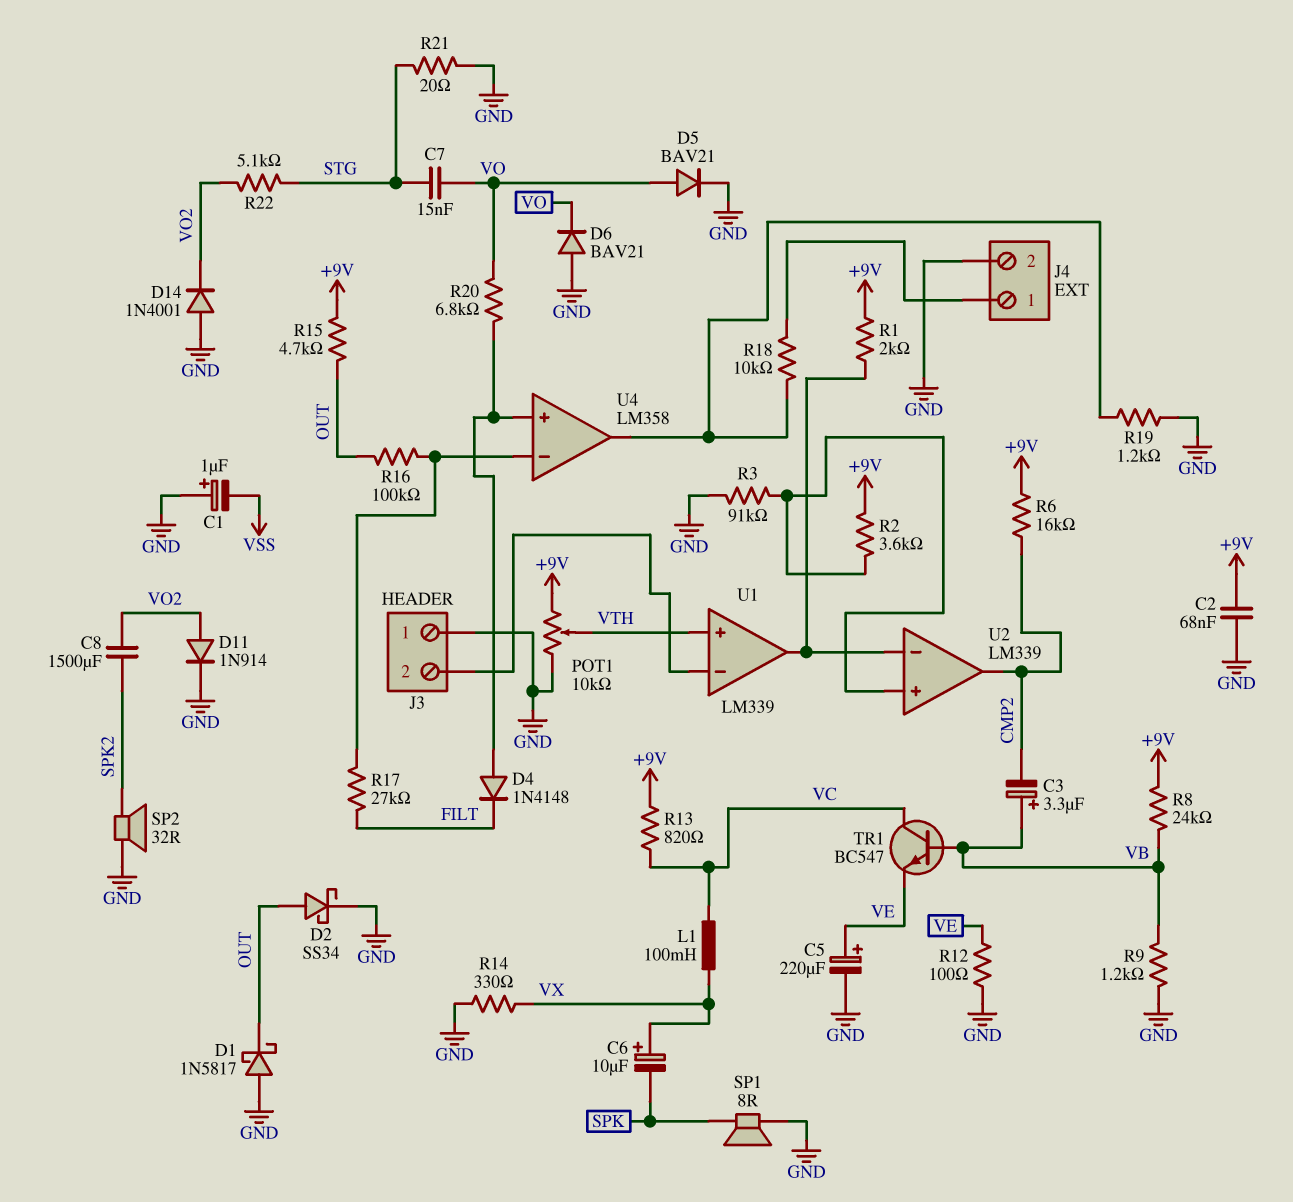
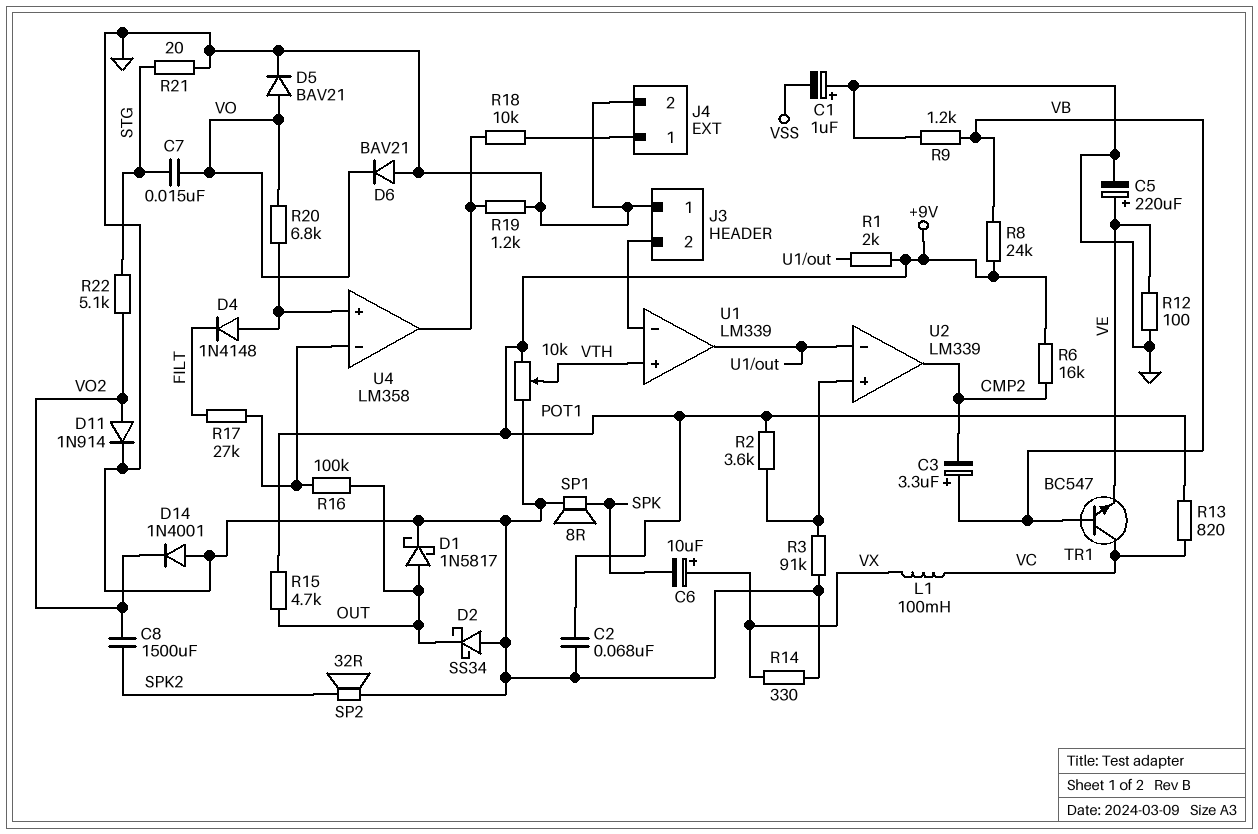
D1: schottky 1N5817 (A GND, K OUT) -> schottky 1N5817 (A OUT, K GND)
D2: schottky SS34 (A OUT, K GND) -> schottky SS34 (A GND, K OUT)

